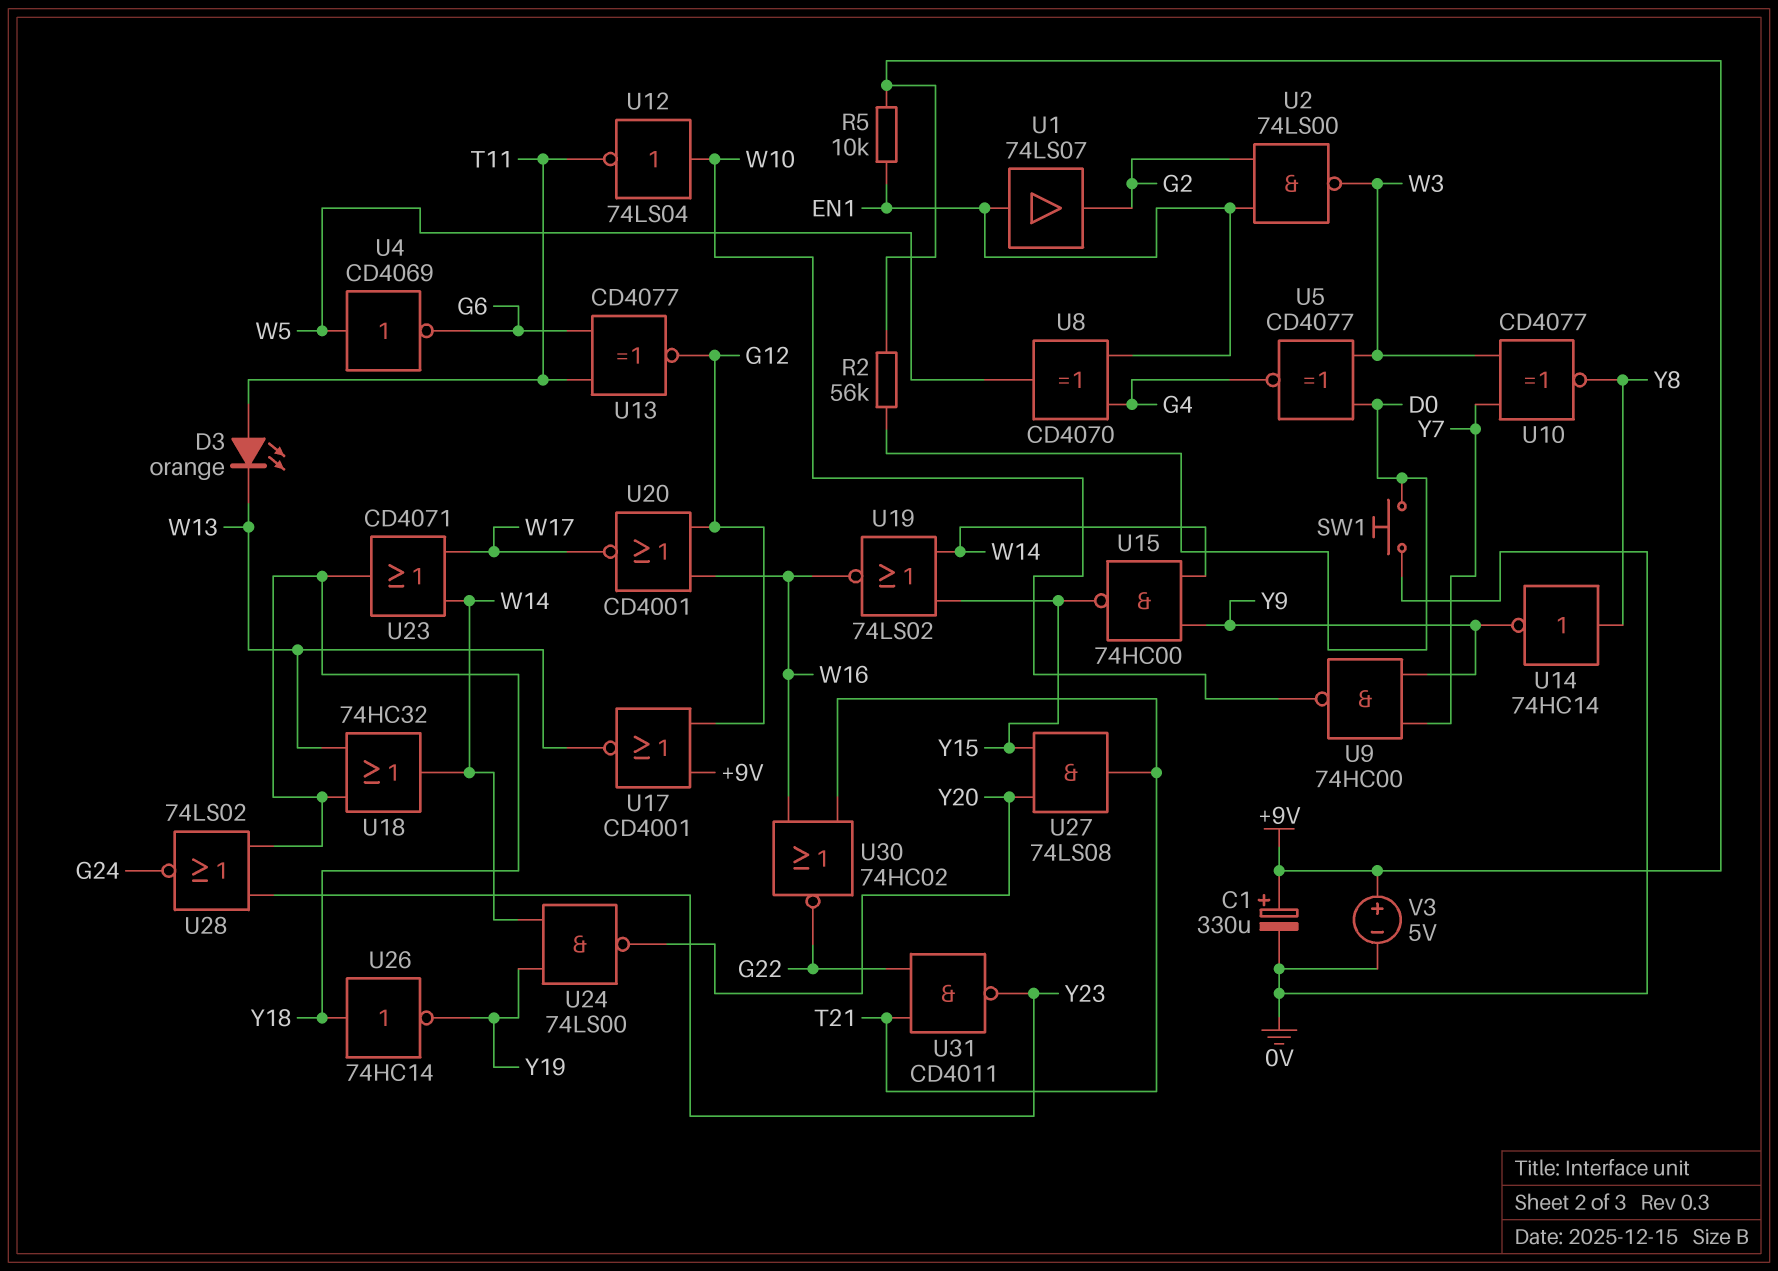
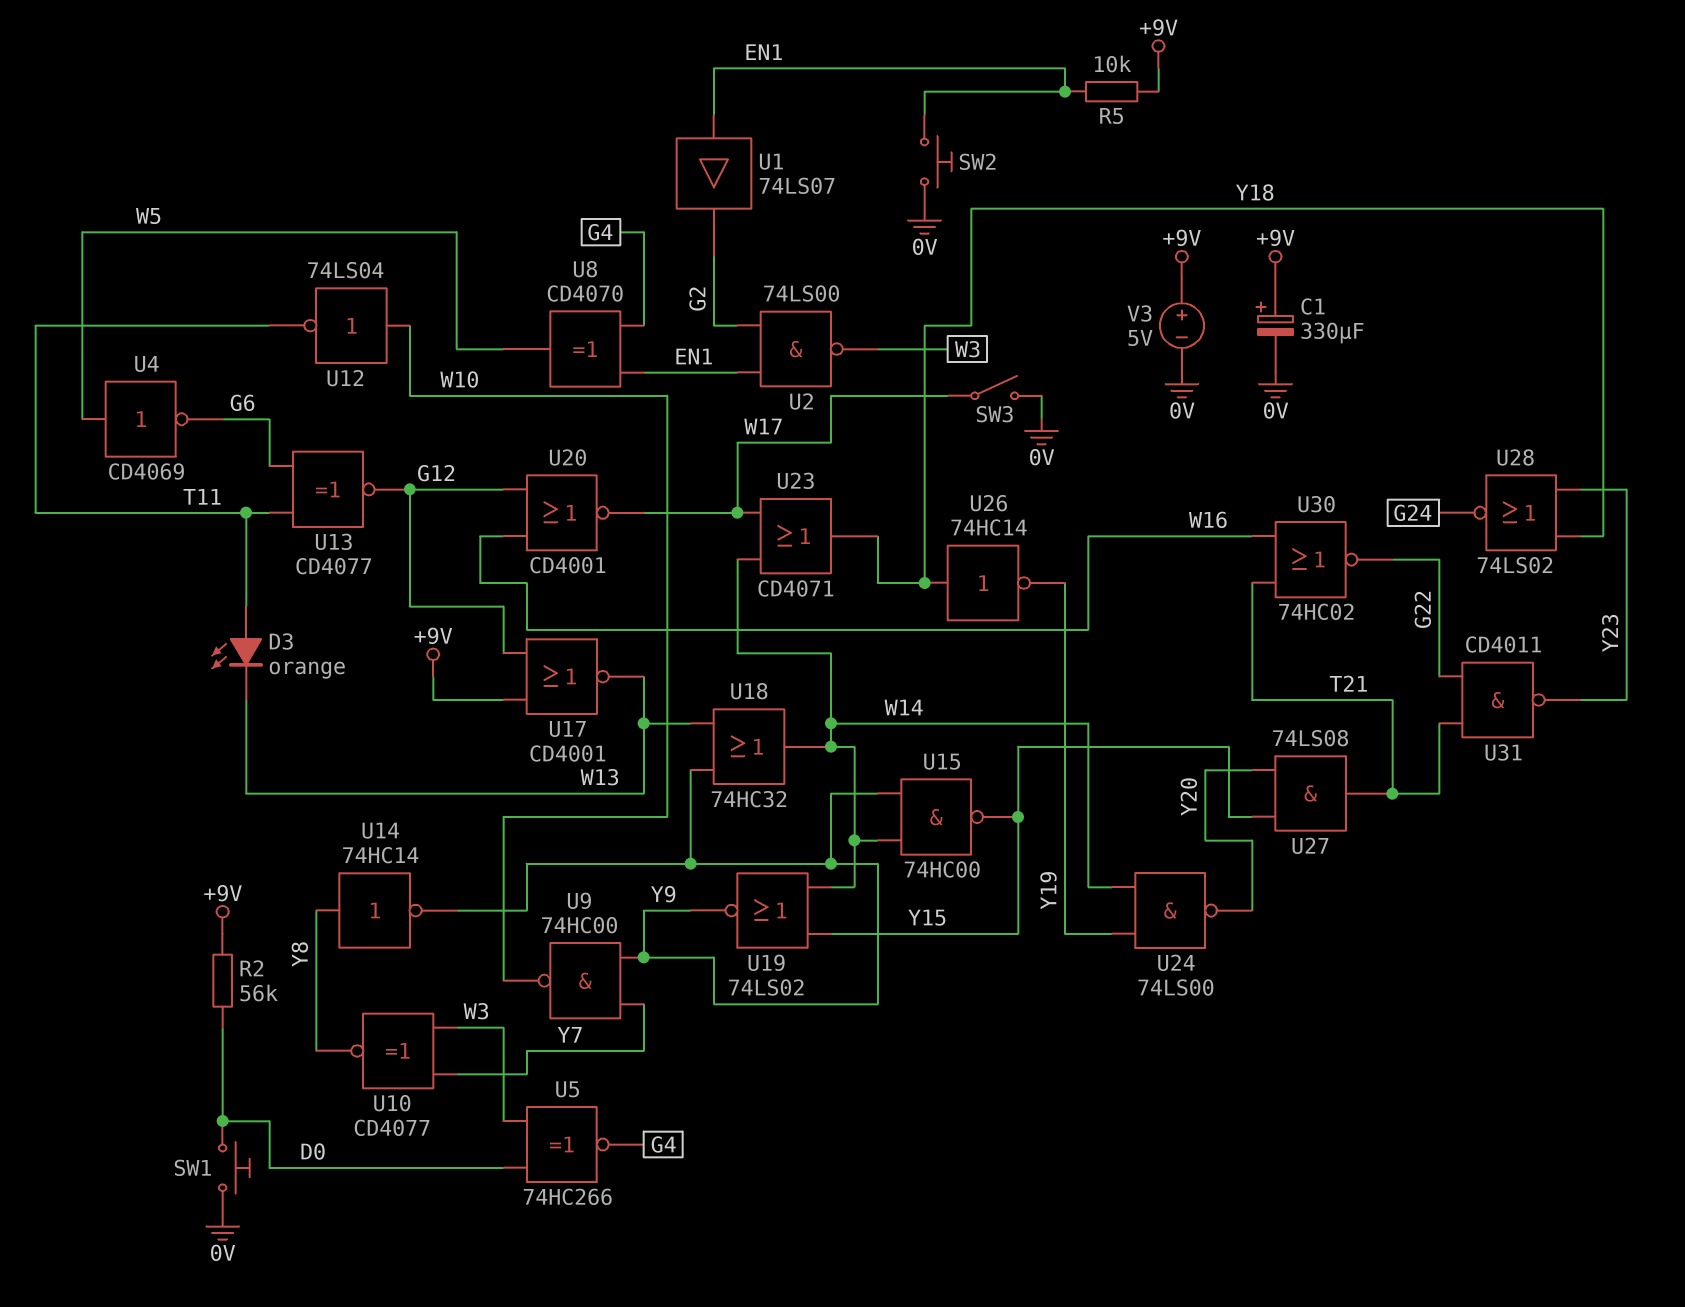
SW2: none -> button (0V, EN1)
SW3: none -> switch (0V, W17)
U5: XNOR CD4077 (in D0, in W3, out G4) -> XNOR 74HC266 (in D0, in W3, out G4)
U18: OR 74HC32 (in W13, in Y18, out W14) -> OR 74HC32 (in W13, in Y9, out W14)
U19: NOR 74LS02 (in W14, in Y15, out W16) -> NOR 74LS02 (in W14, in Y15, out Y9)

